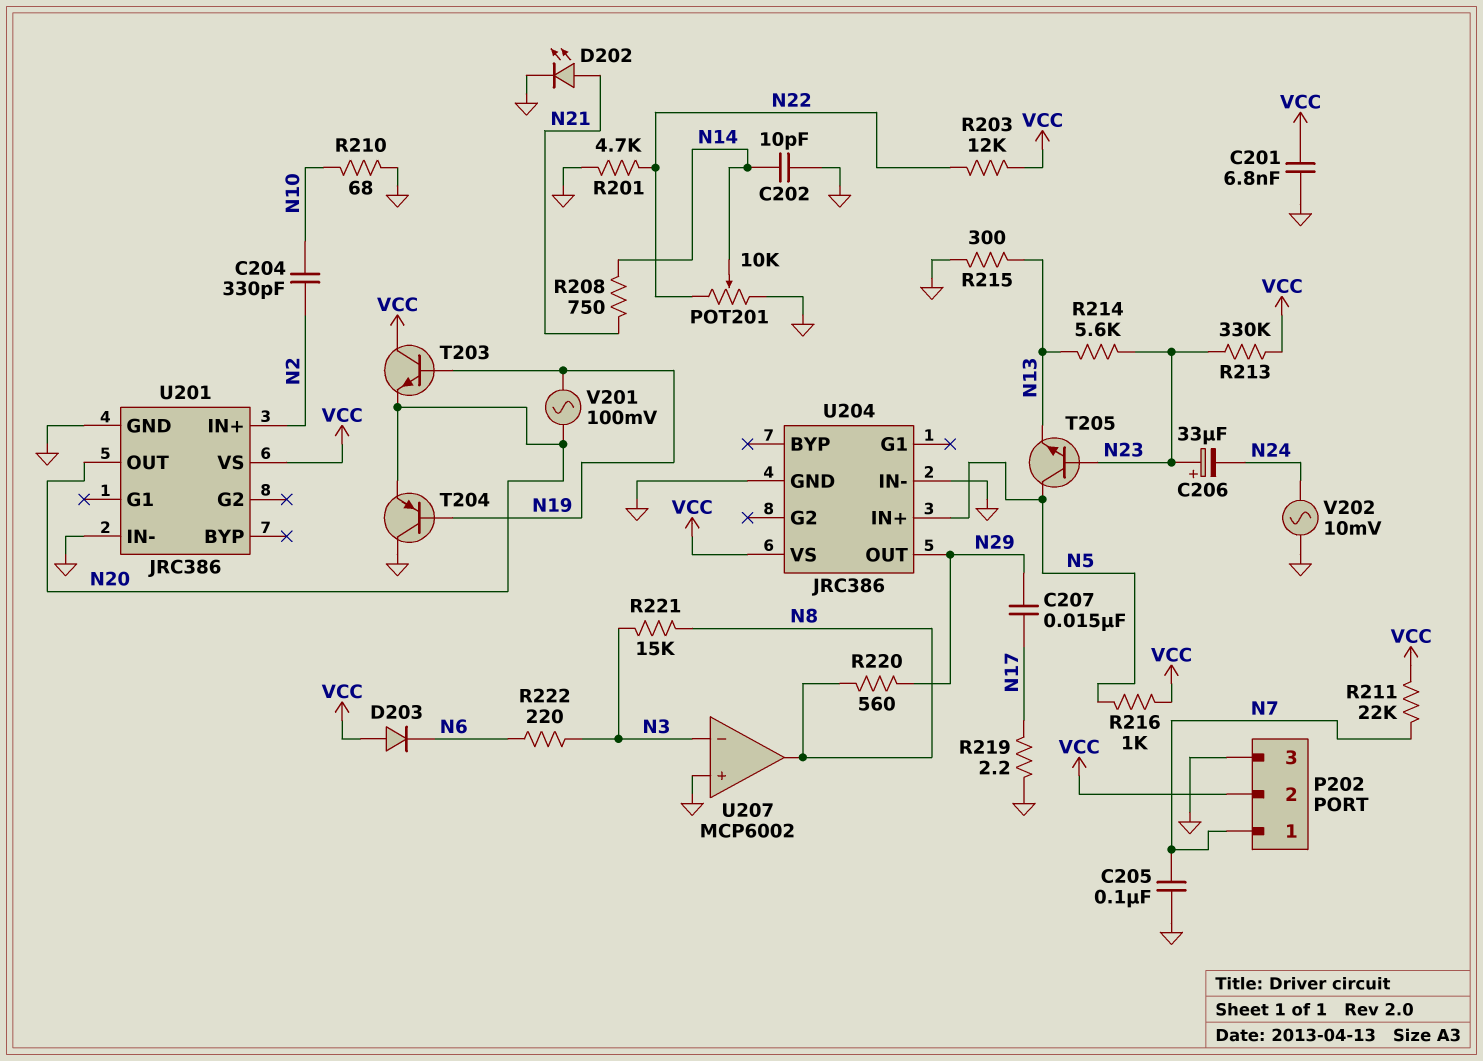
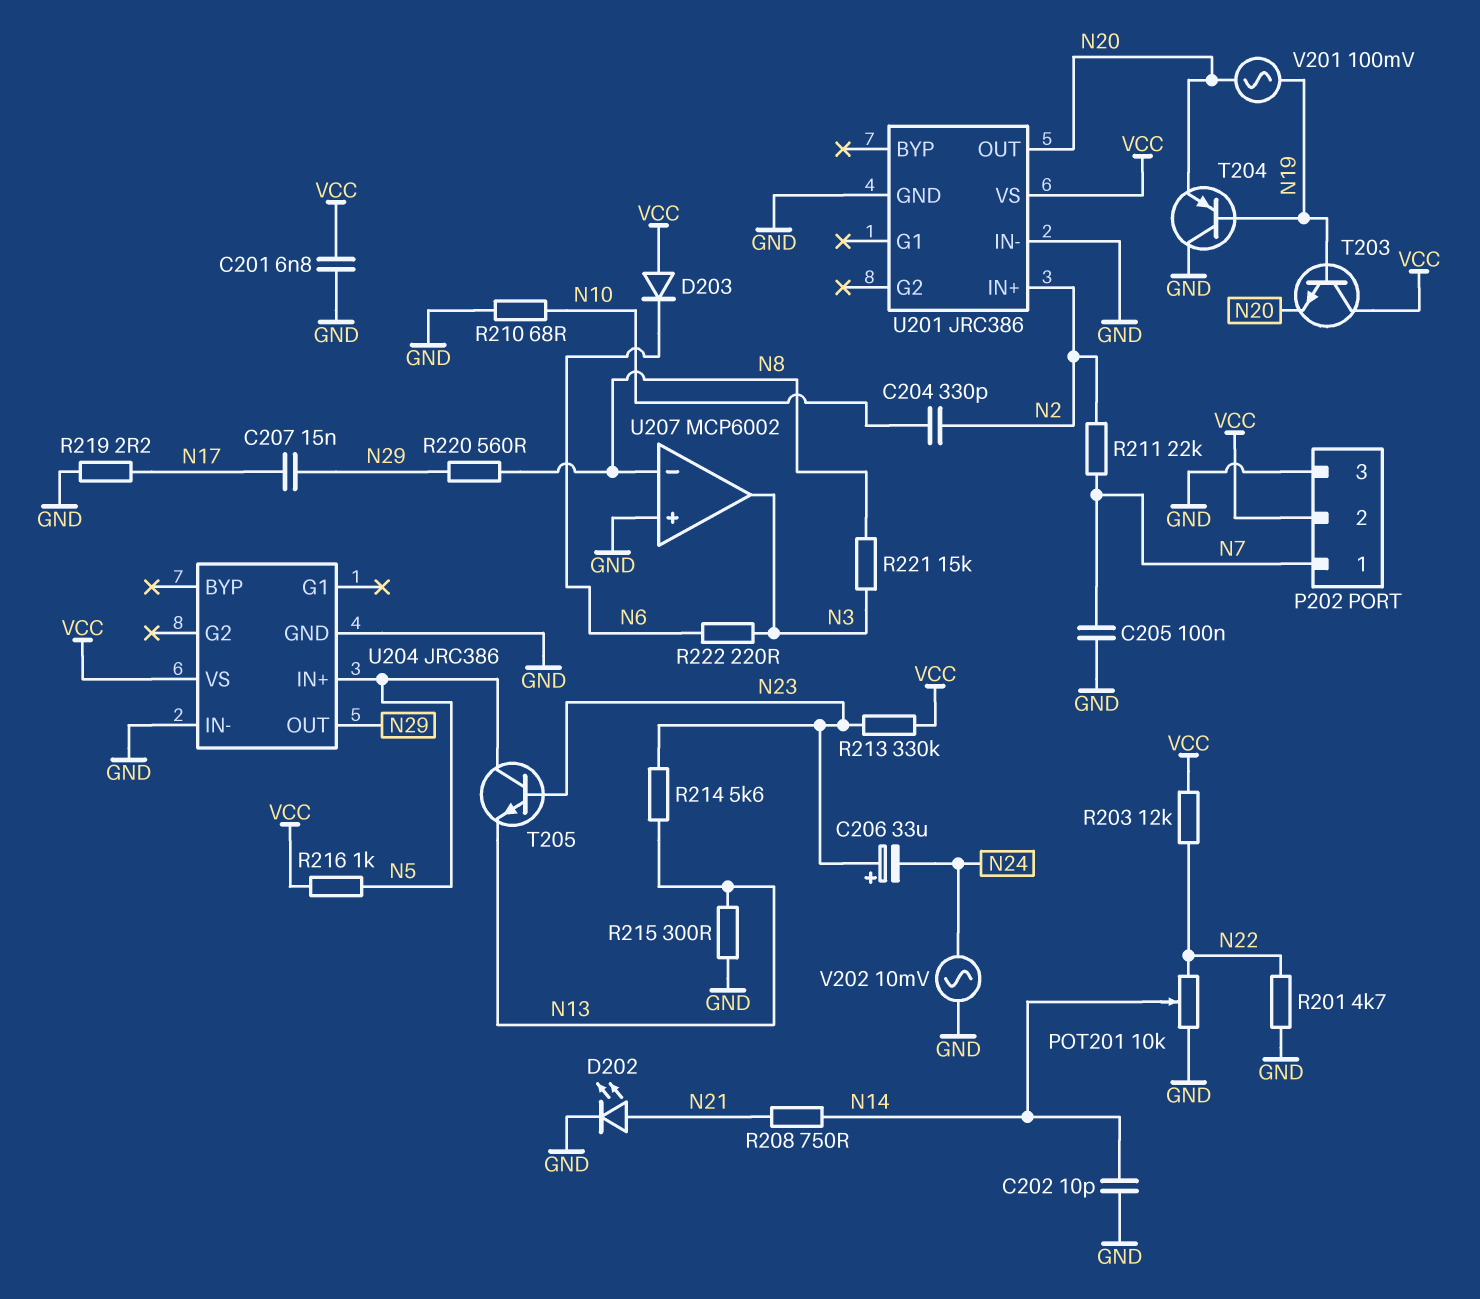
R211: 22k (N7, VCC) -> 22k (N2, N7)
U207 pin in-: N3 -> N8
U207 pin out: N8 -> N3

